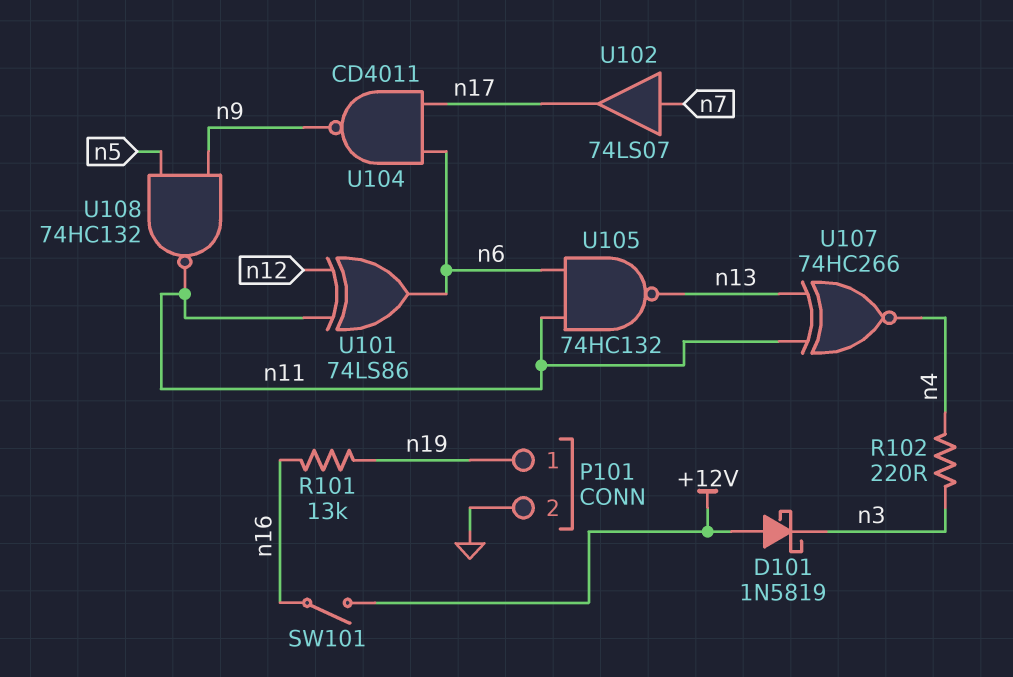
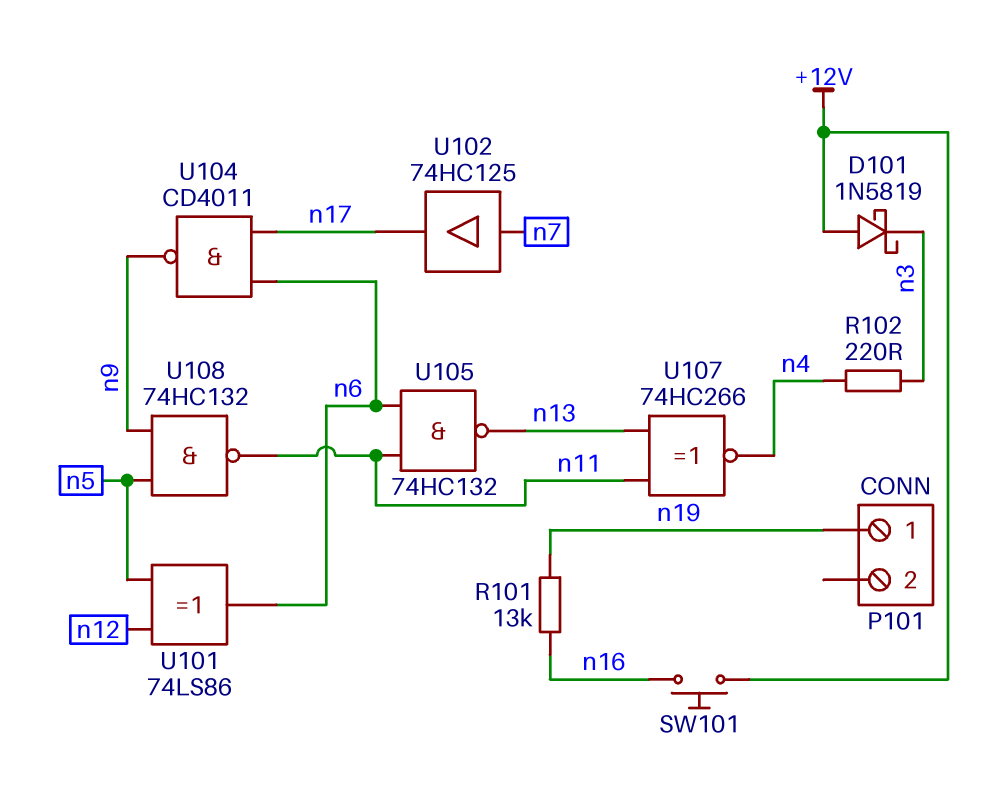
P101 pin 2: GND -> none
SW101: switch (+12V, n16) -> button (+12V, n16)
U101: XOR 74LS86 (in n11, in n12, out n6) -> XOR 74LS86 (in n5, in n12, out n6)
U102: buffer 74LS07 (in n7, out n17) -> buffer 74HC125 (in n7, out n17)

